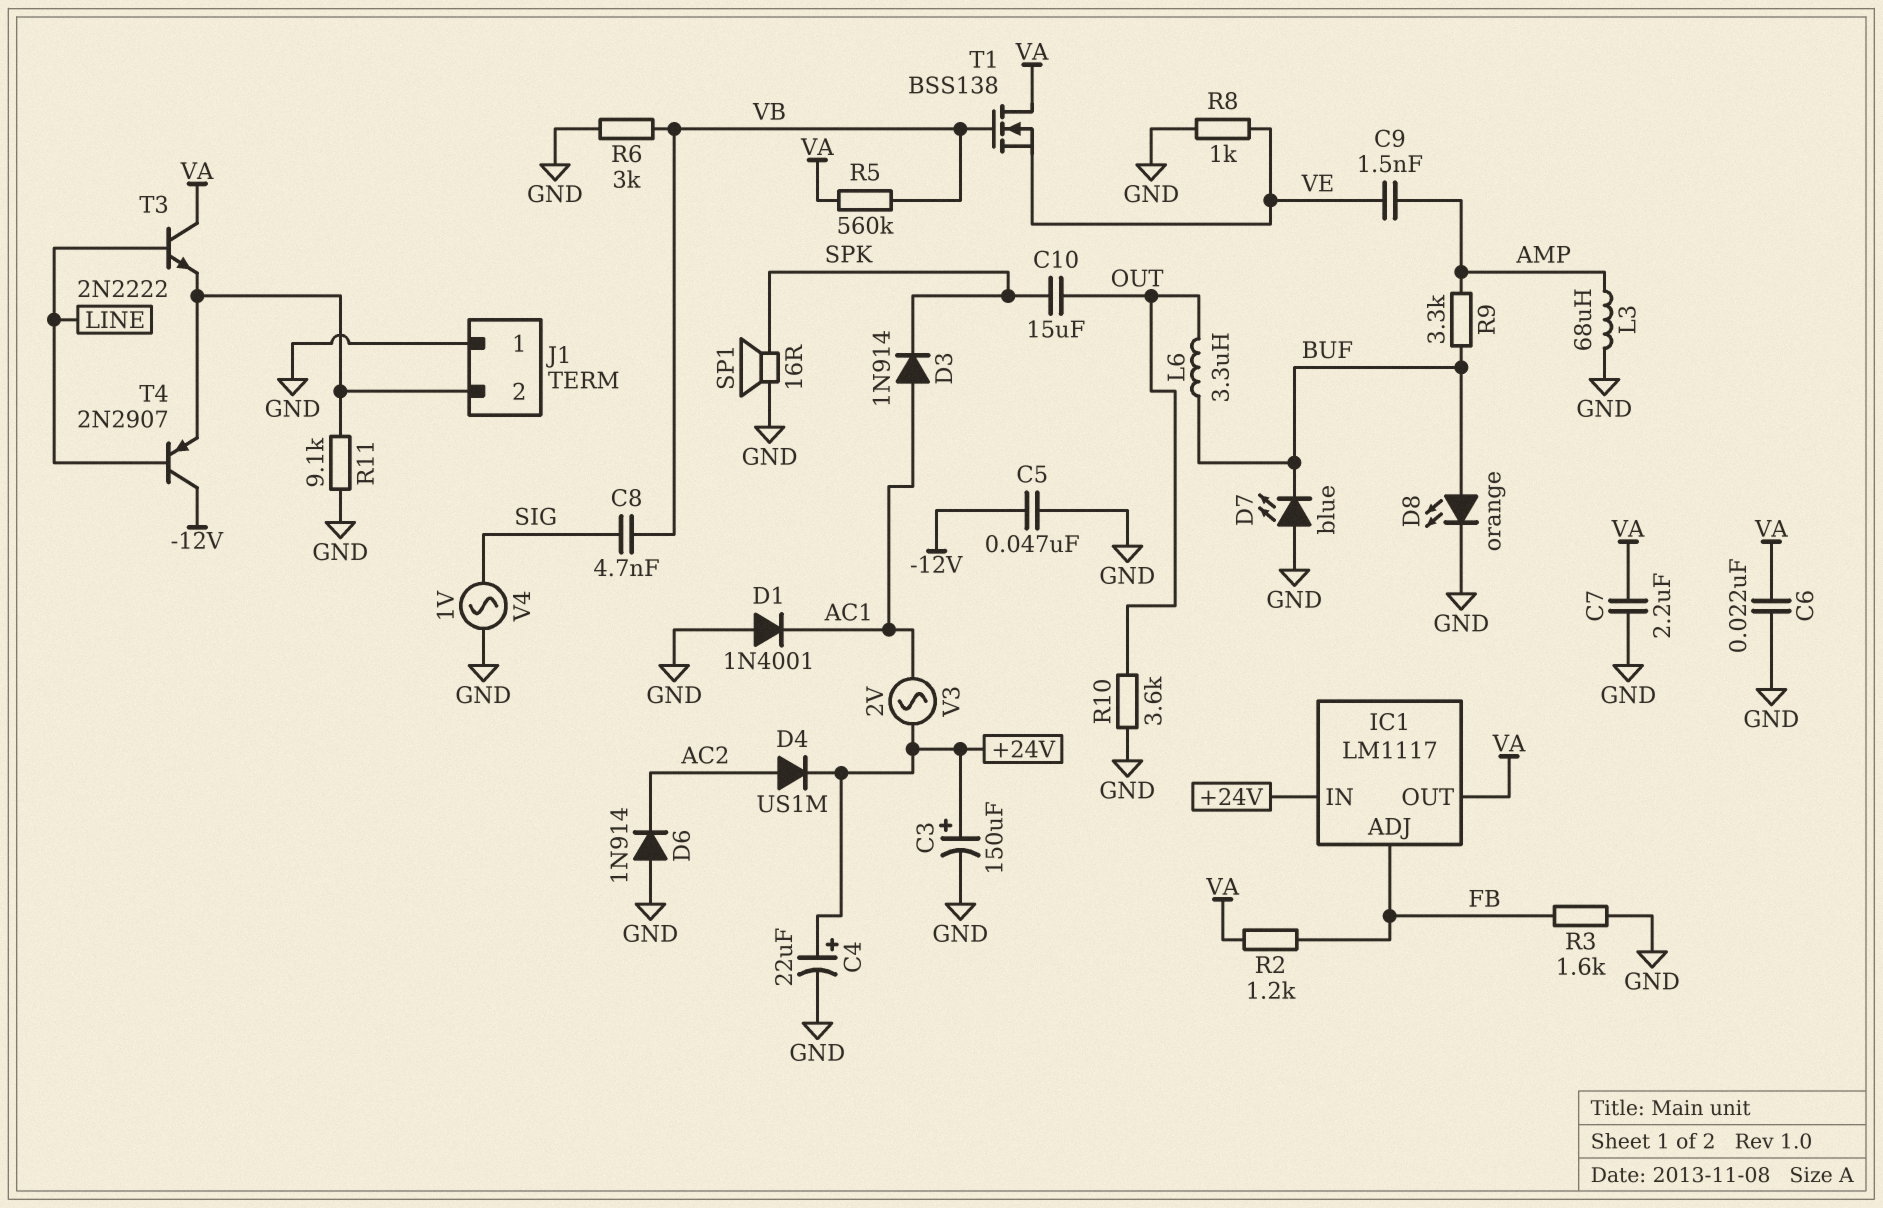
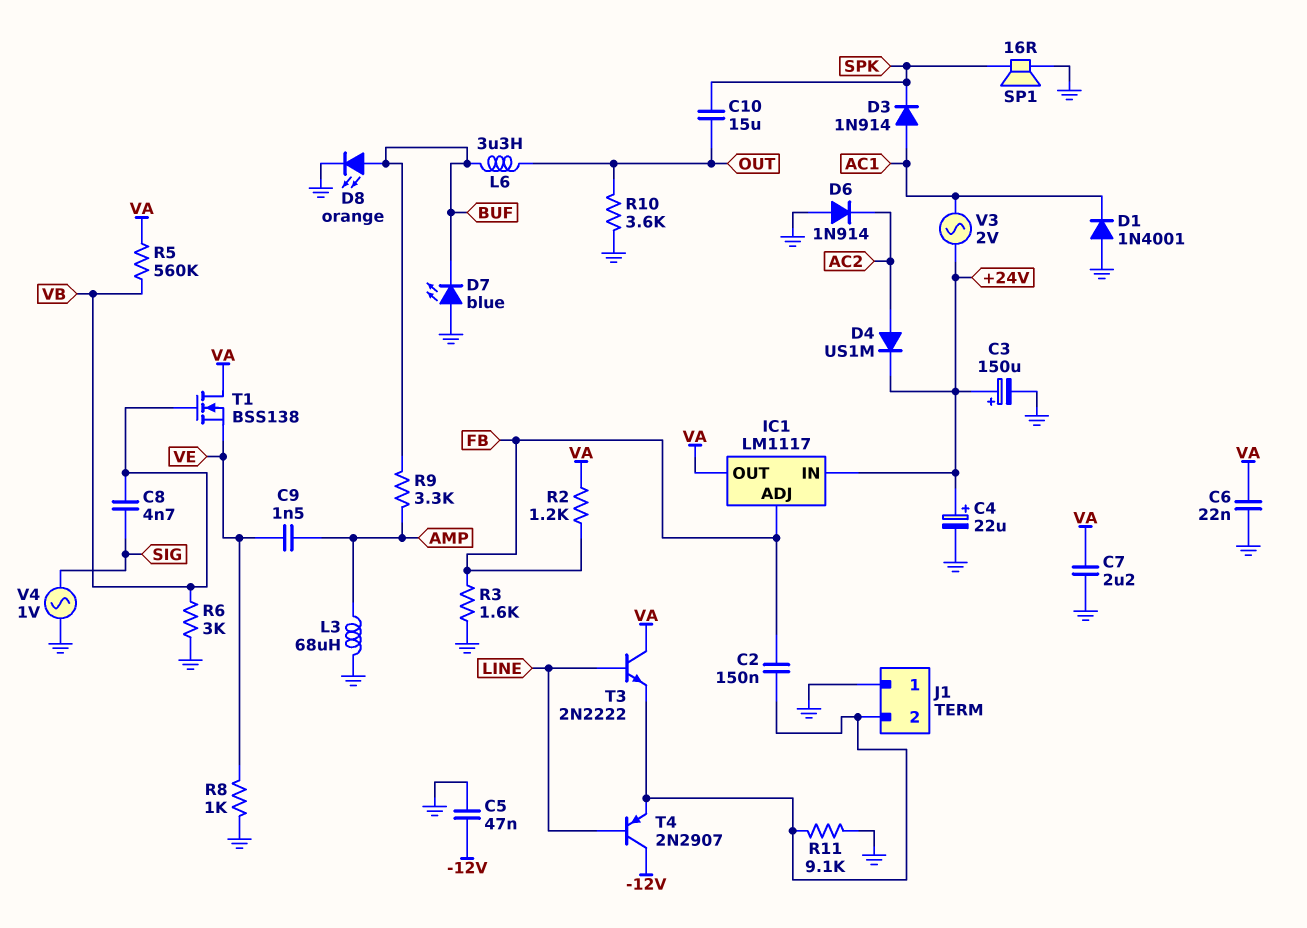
C2: none -> 150nF (FB, J1/2)

